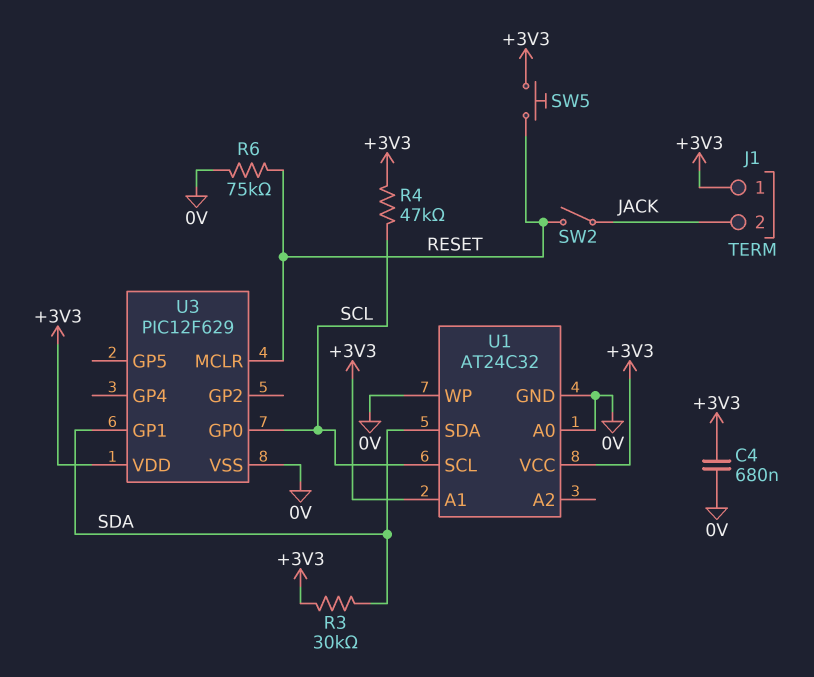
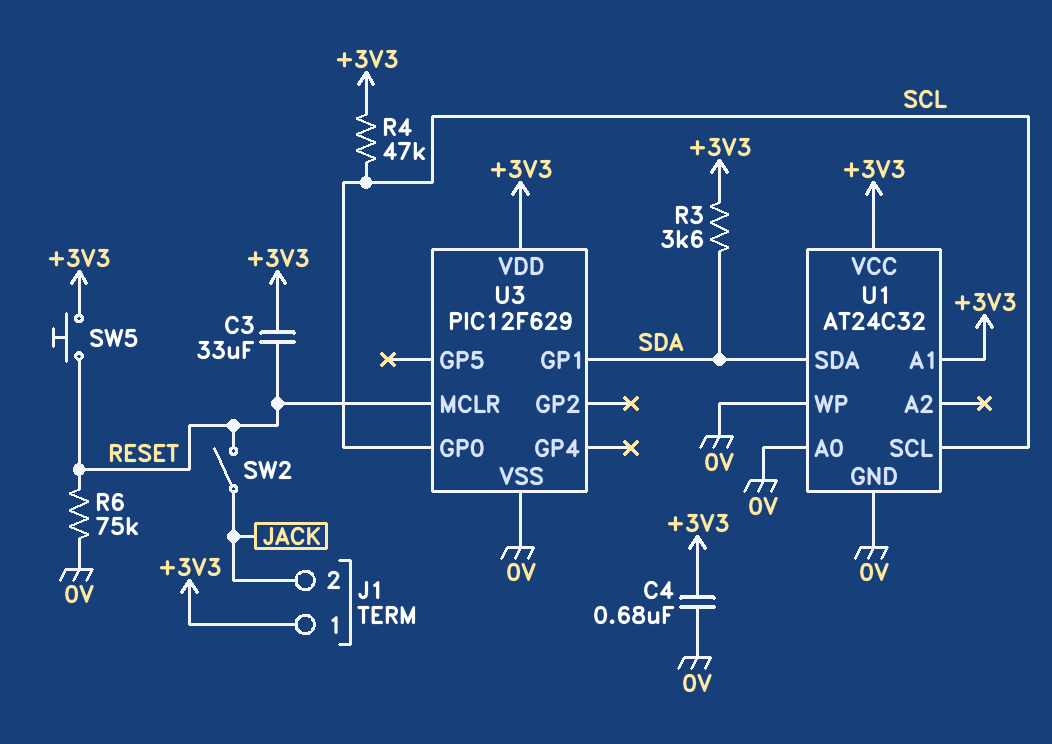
C3: none -> 33uF (+3V3, RESET)
R3: 30k (+3V3, SDA) -> 3.6k (+3V3, SDA)

